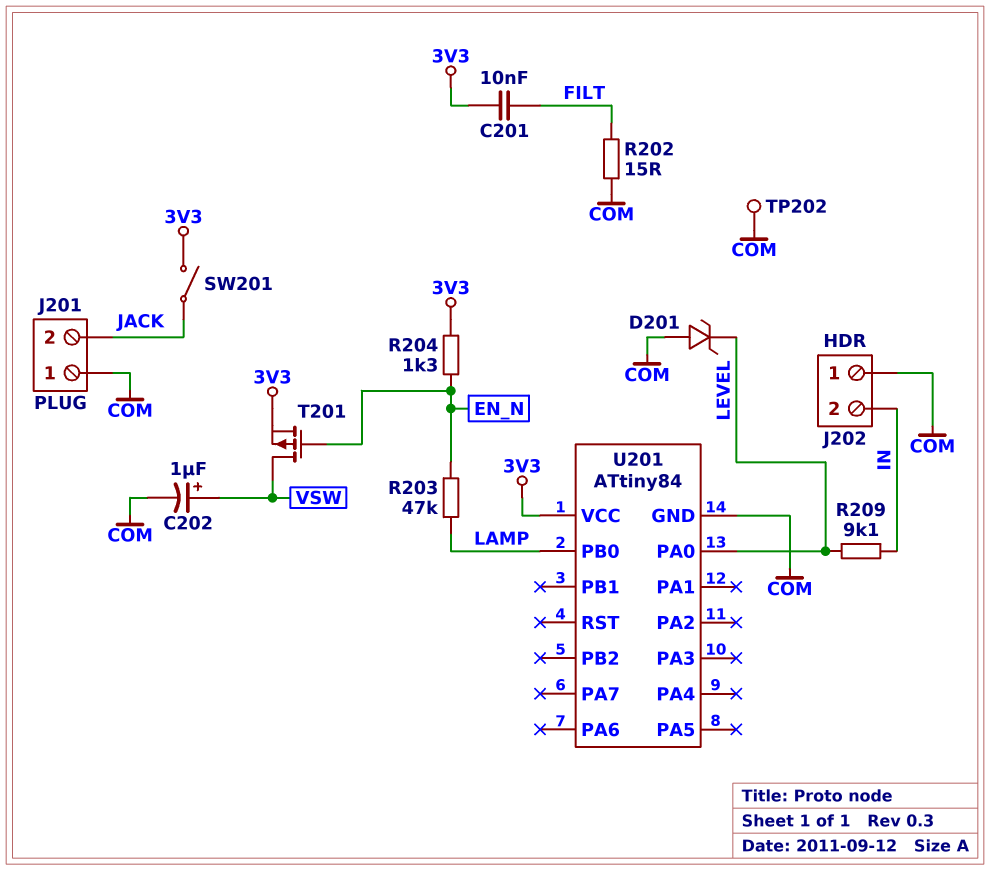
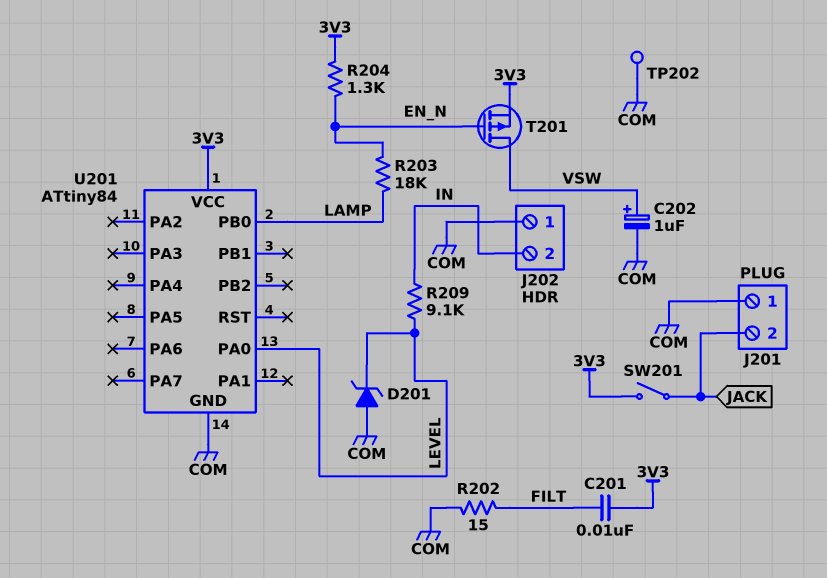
R203: 47k (EN_N, LAMP) -> 18k (EN_N, LAMP)

